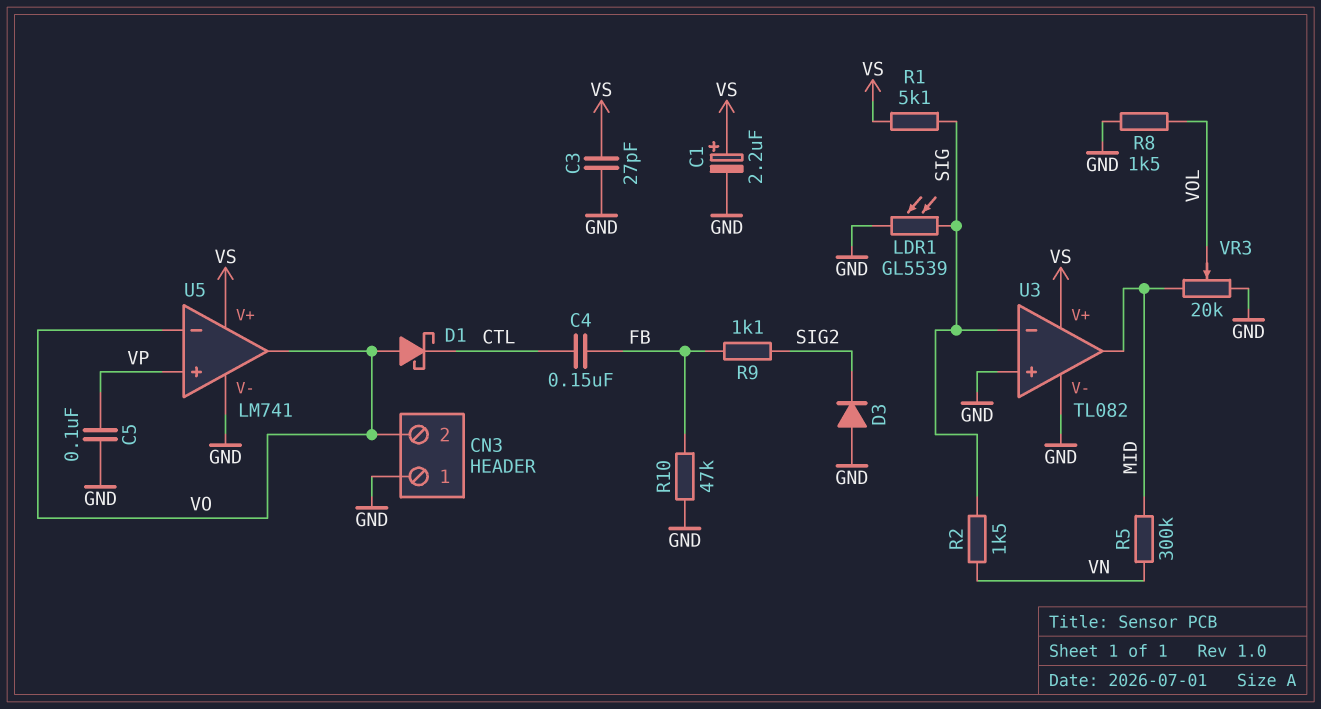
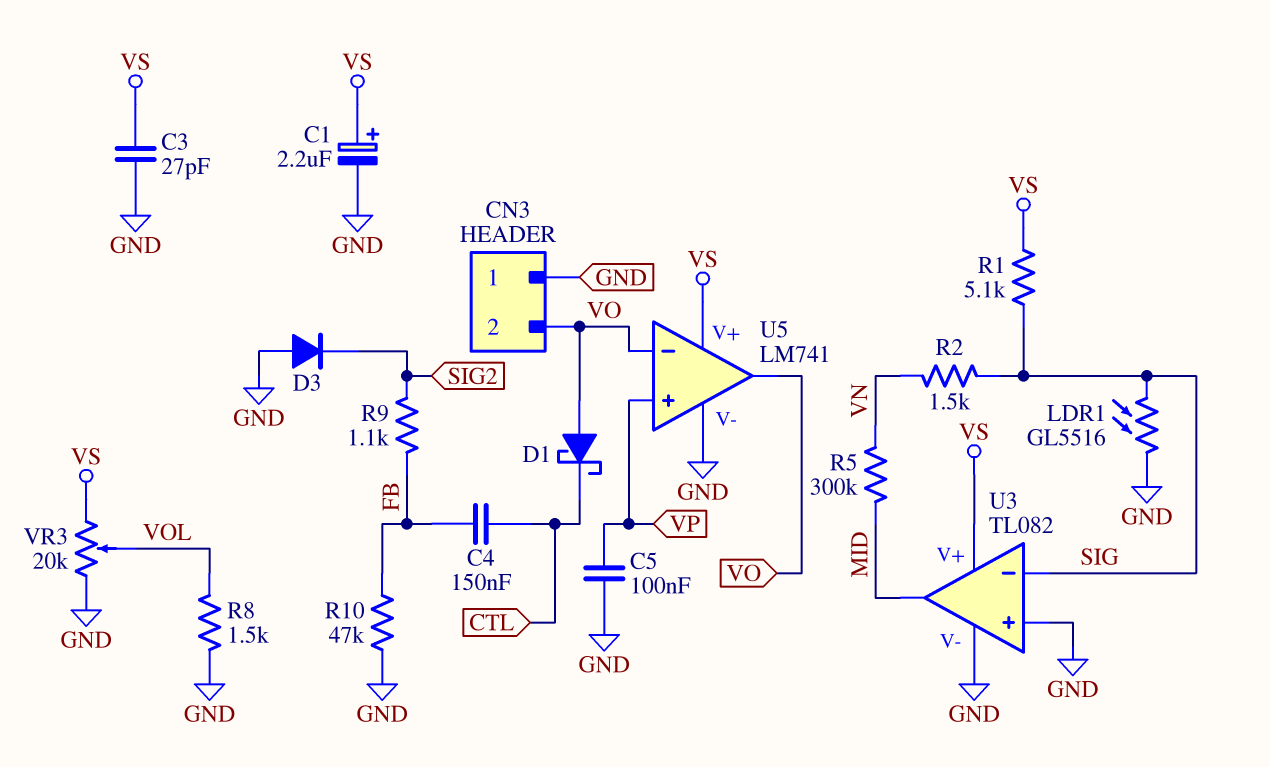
LDR1: GL5539 (GND, SIG) -> GL5516 (GND, SIG)
VR3: 20k (GND, MID, wiper VOL) -> 20k (GND, VS, wiper VOL)

